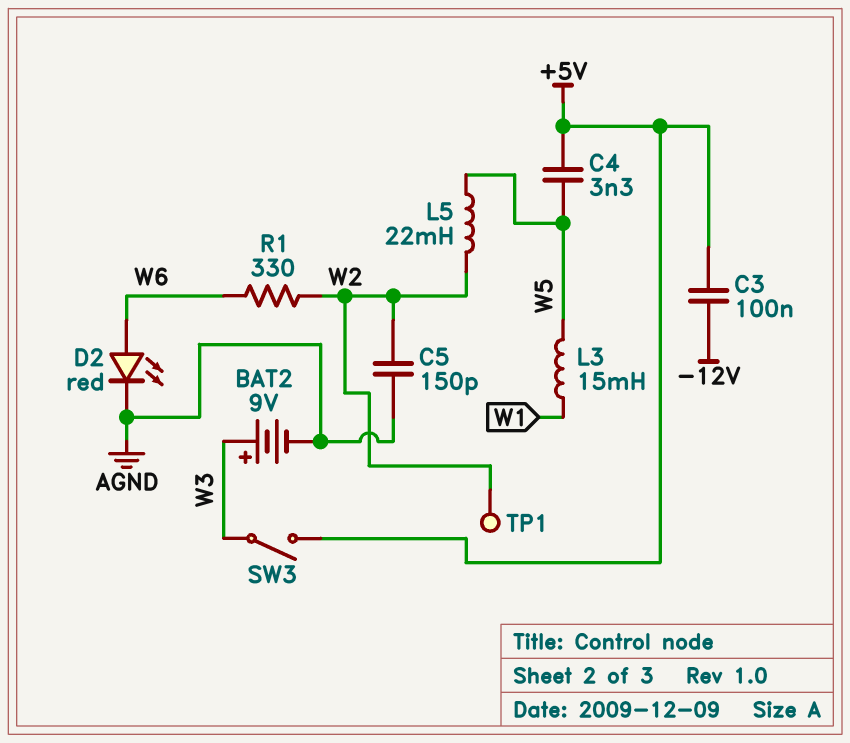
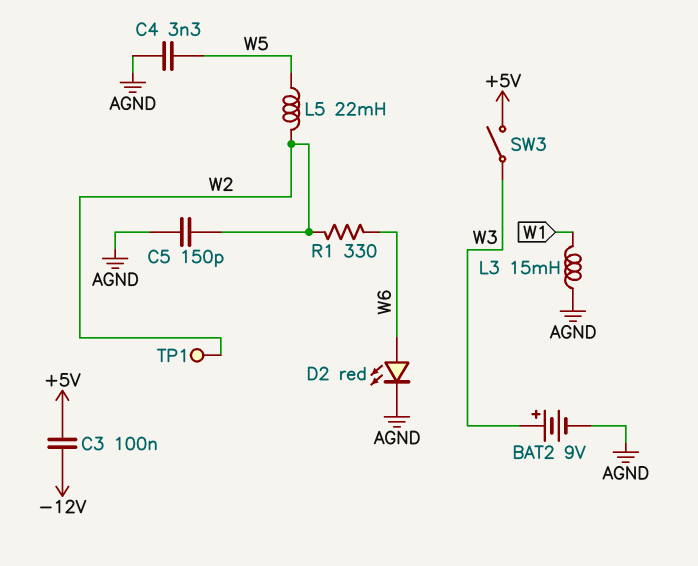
C4: 3.3nF (+5V, W5) -> 3.3nF (AGND, W5)
L3: 15mH (W1, W5) -> 15mH (AGND, W1)

